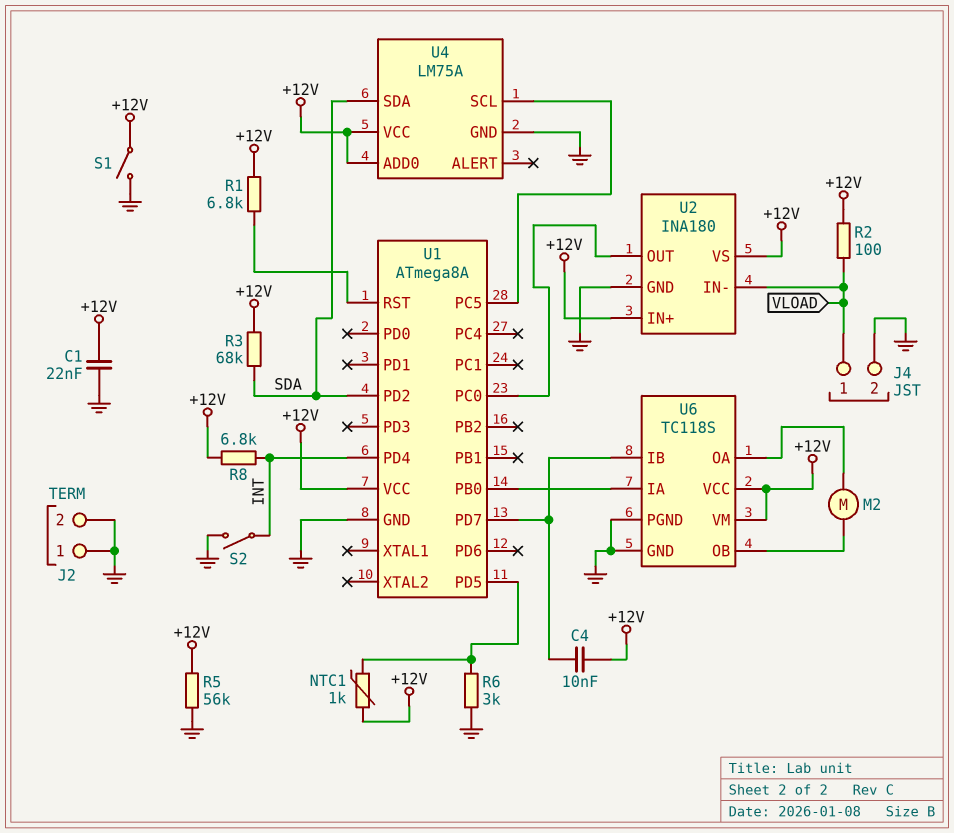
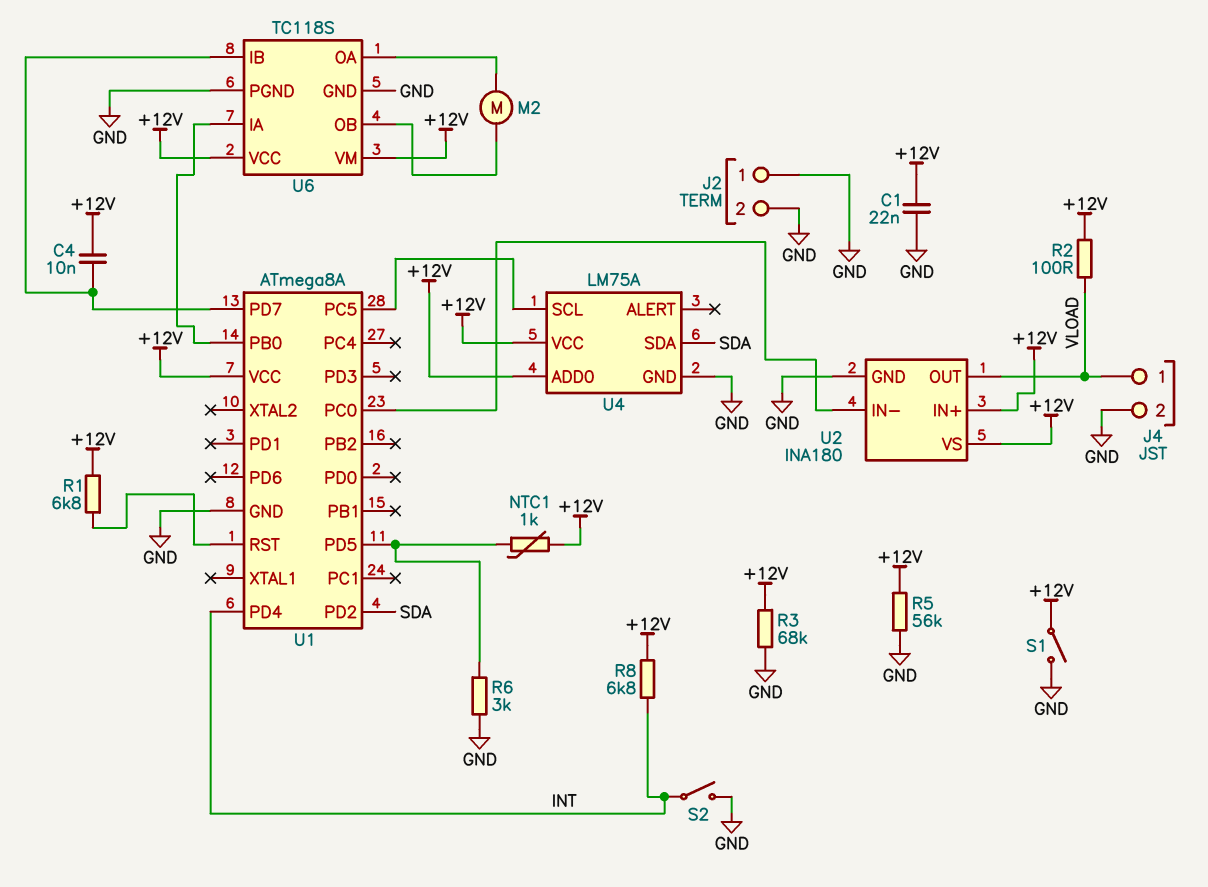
R3: 68k (+12V, SDA) -> 68k (+12V, GND)
U2 pin IN-: VLOAD -> U1/PC0
U2 pin OUT: U1/PC0 -> VLOAD

